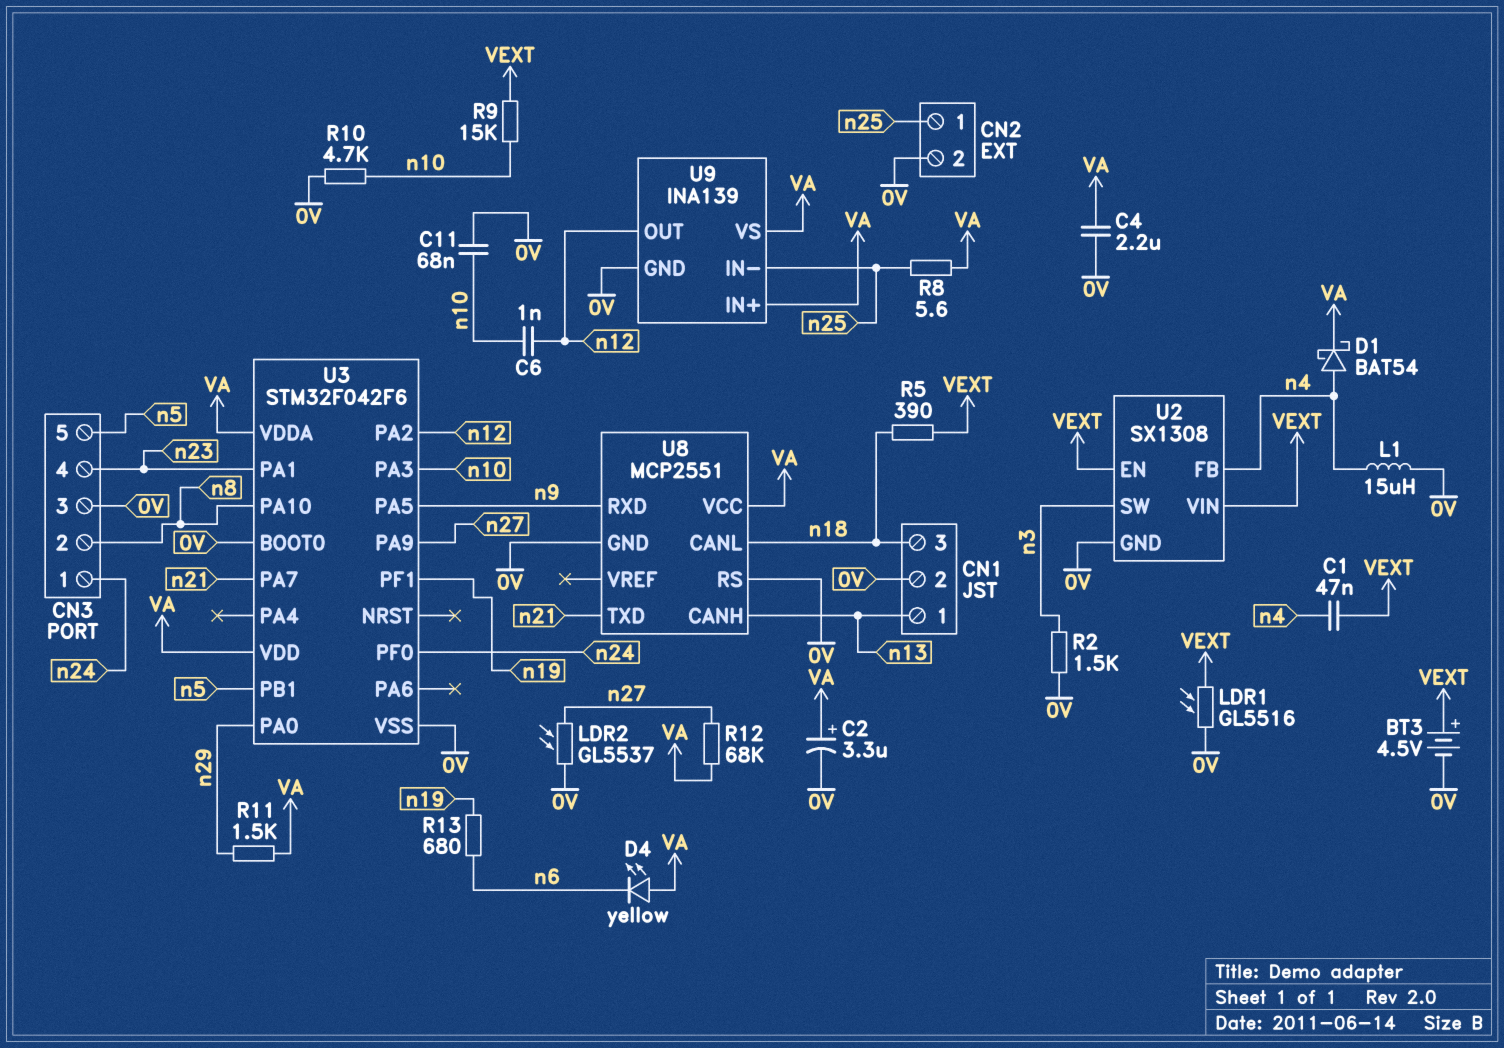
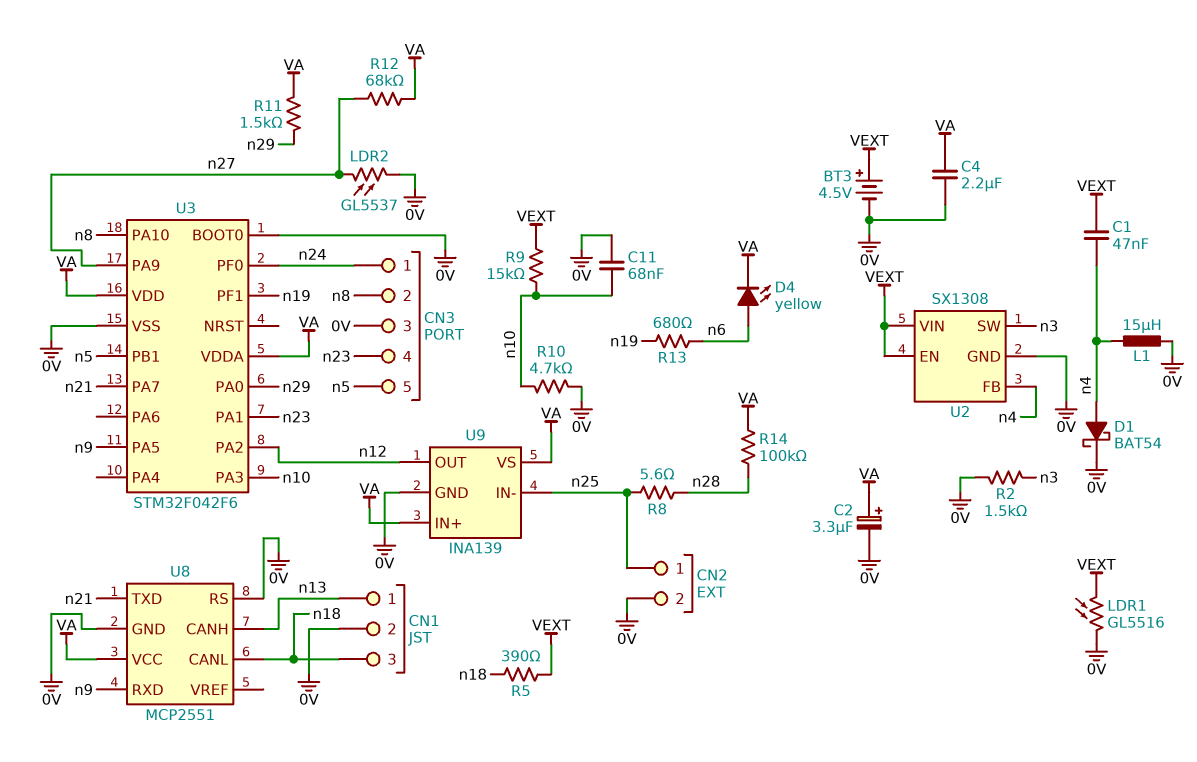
C6: 1nF (n10, n12) -> none
D1: schottky BAT54 (A n4, K VA) -> schottky BAT54 (A n4, K 0V)
D4: LED yellow (A VA, K n6) -> LED yellow (A n6, K VA)
R8: 5.6 (VA, n25) -> 5.6 (n25, n28)
R14: none -> 100k (VA, n28)

